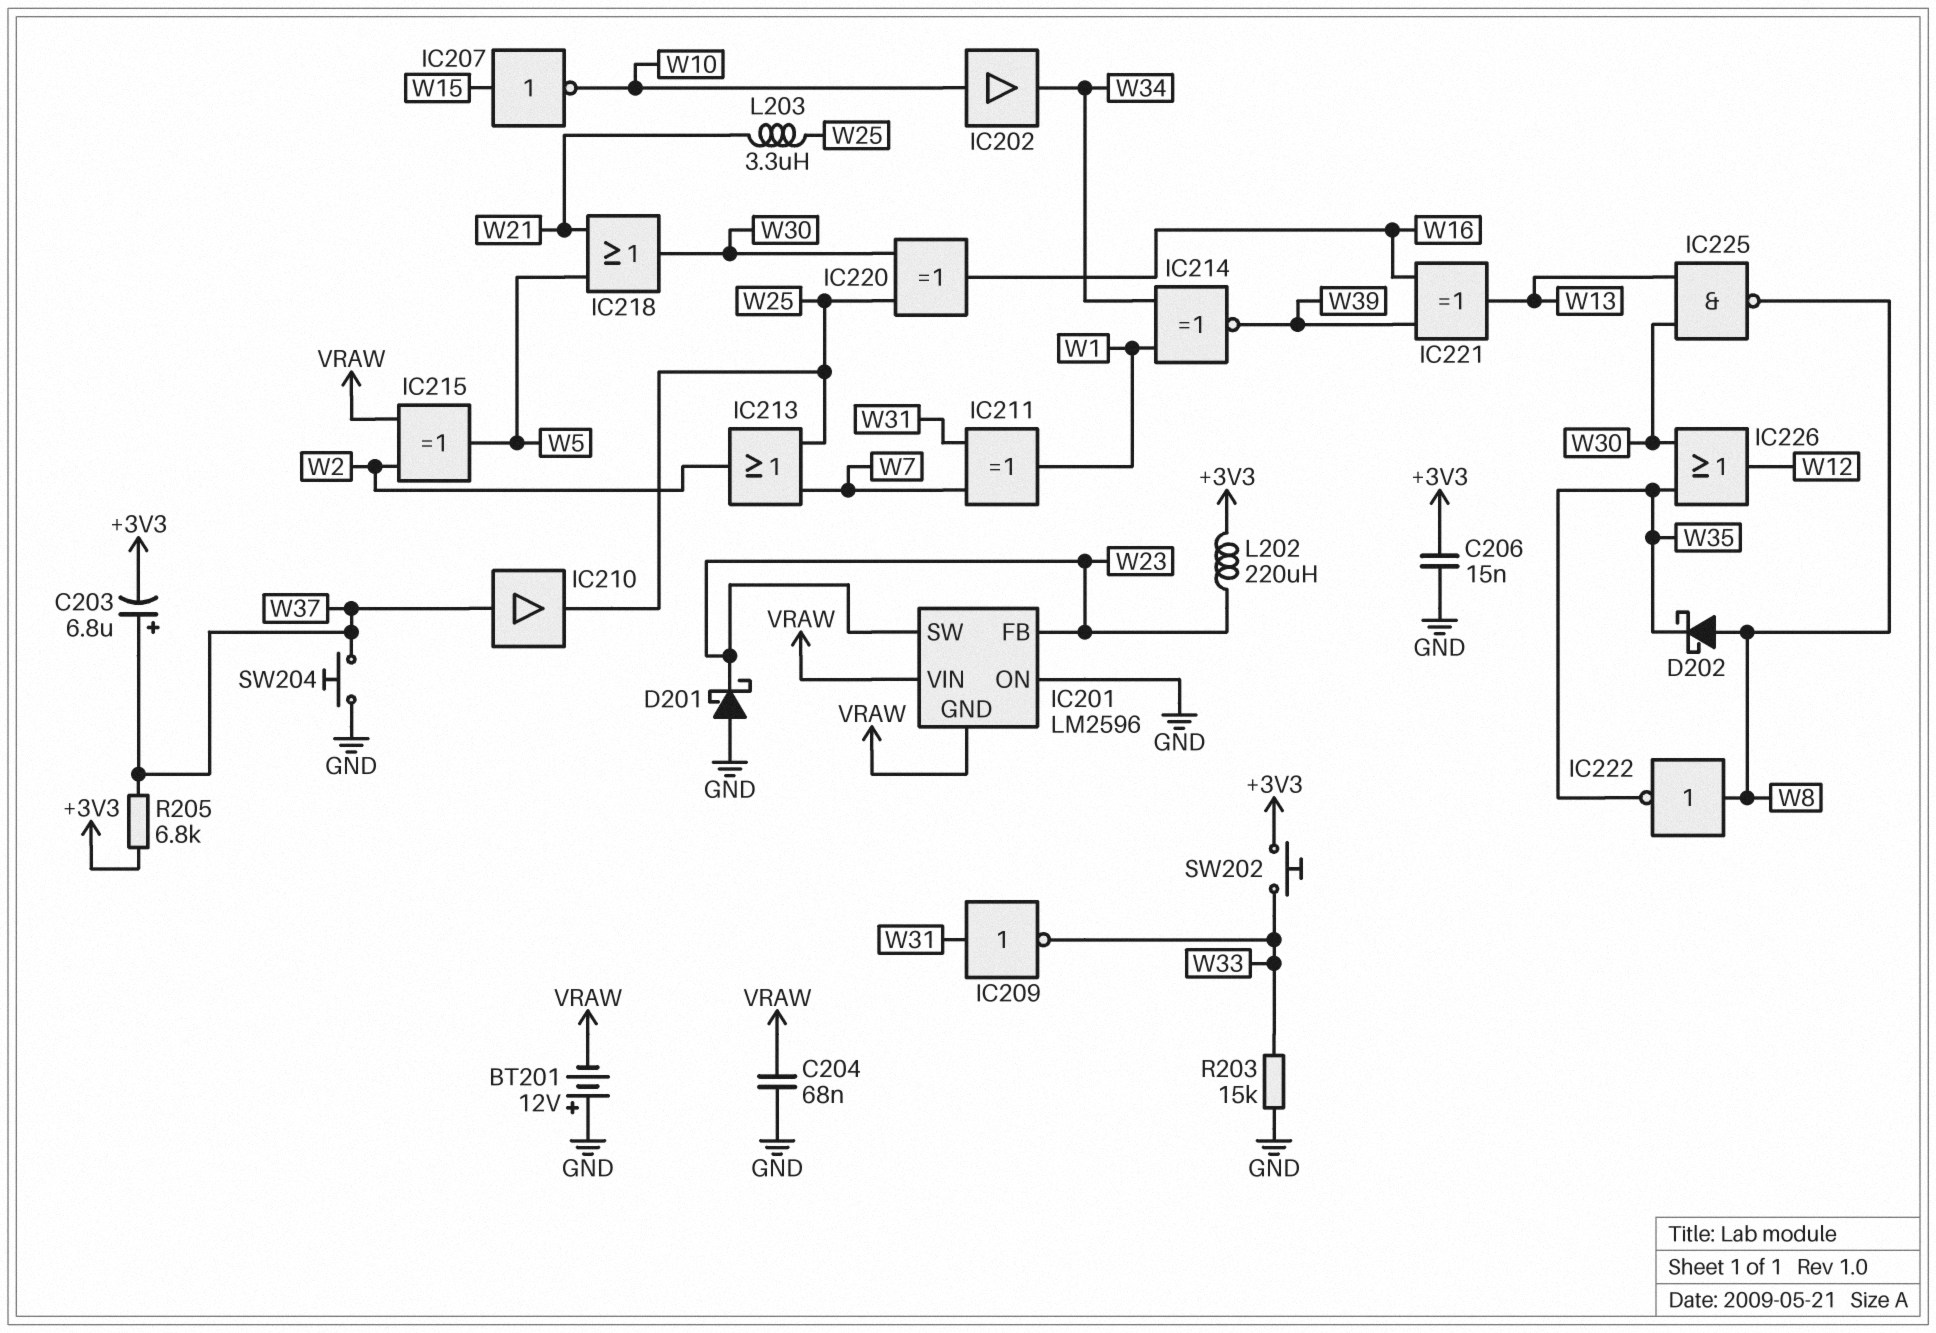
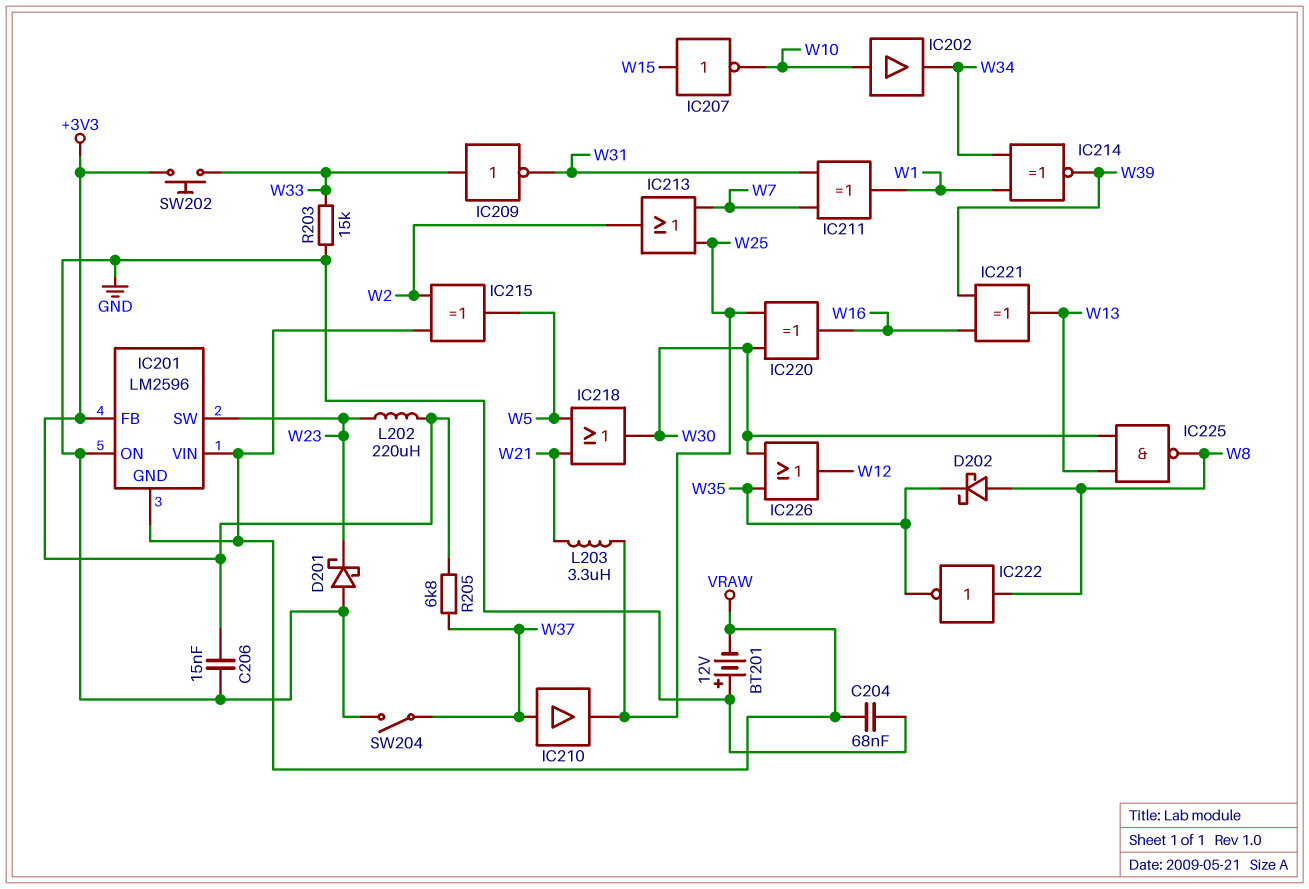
C203: 6.8uF (plus W37, minus +3V3) -> none
IC201 pin FB: W23 -> +3V3
IC209: NOT (in W31, out W33) -> NOT (in W33, out W31)
SW204: button (GND, W37) -> switch (GND, W37)

